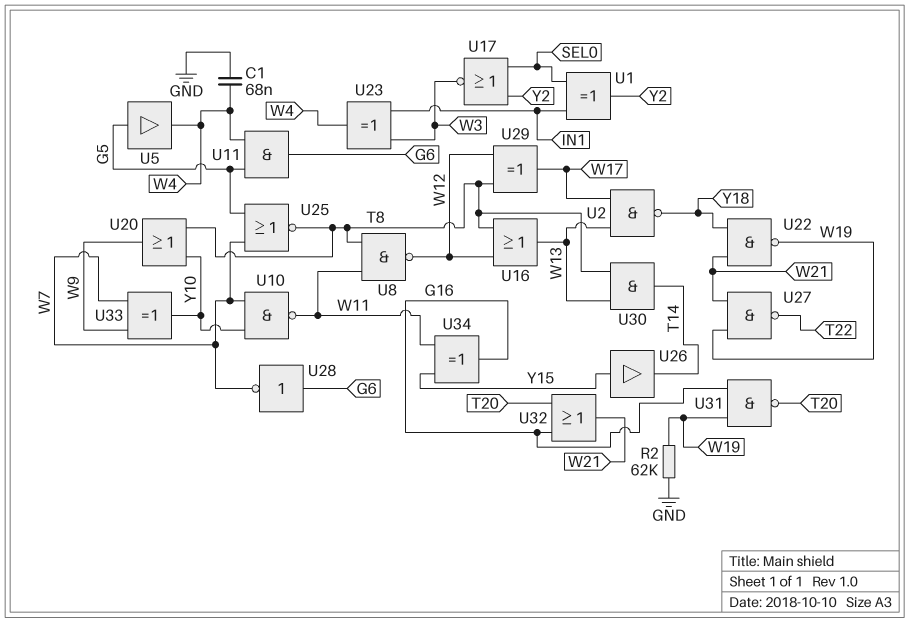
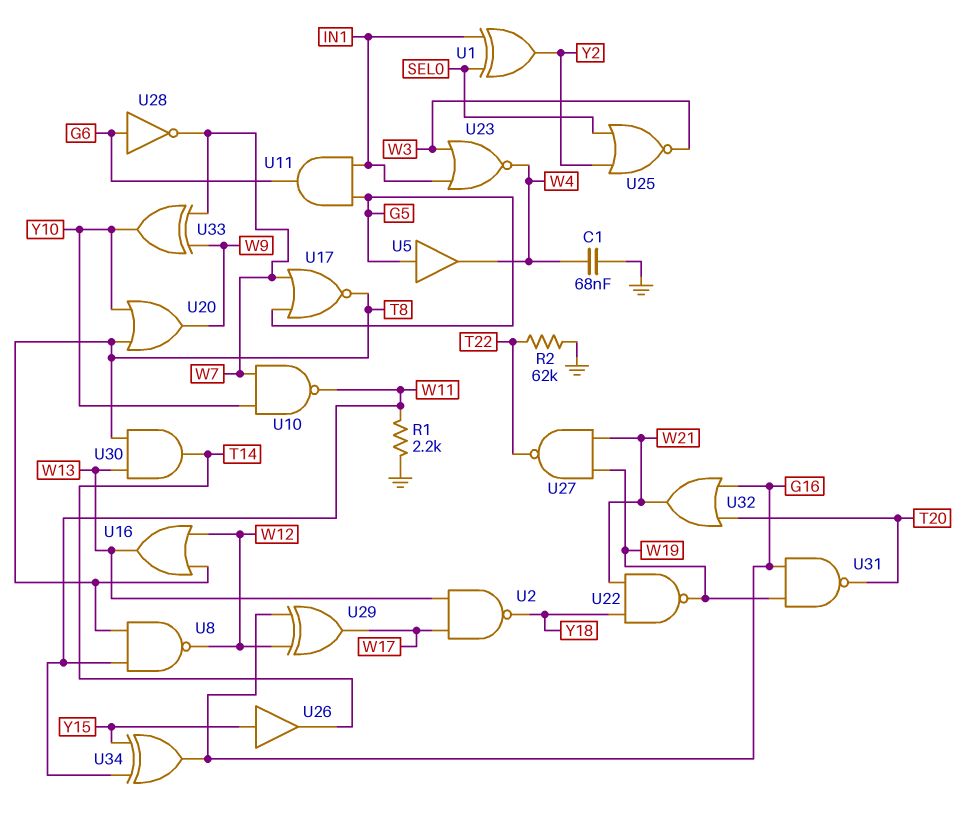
R1: none -> 2.2k (GND, W11)
R2: 62k (GND, W19) -> 62k (GND, T22)
U11: AND (in G5, in W4, out G6) -> AND (in G5, in IN1, out G6)
U17: NOR (in SEL0, in Y2, out W3) -> NOR (in G5, in W7, out T8)
U23: XOR (in IN1, in W3, out W4) -> NOR (in IN1, in W3, out W4)
U25: NOR (in G5, in W7, out T8) -> NOR (in SEL0, in Y2, out W3)
U29: XOR (in T8, in W12, out W17) -> XOR (in G16, in W12, out W17)

